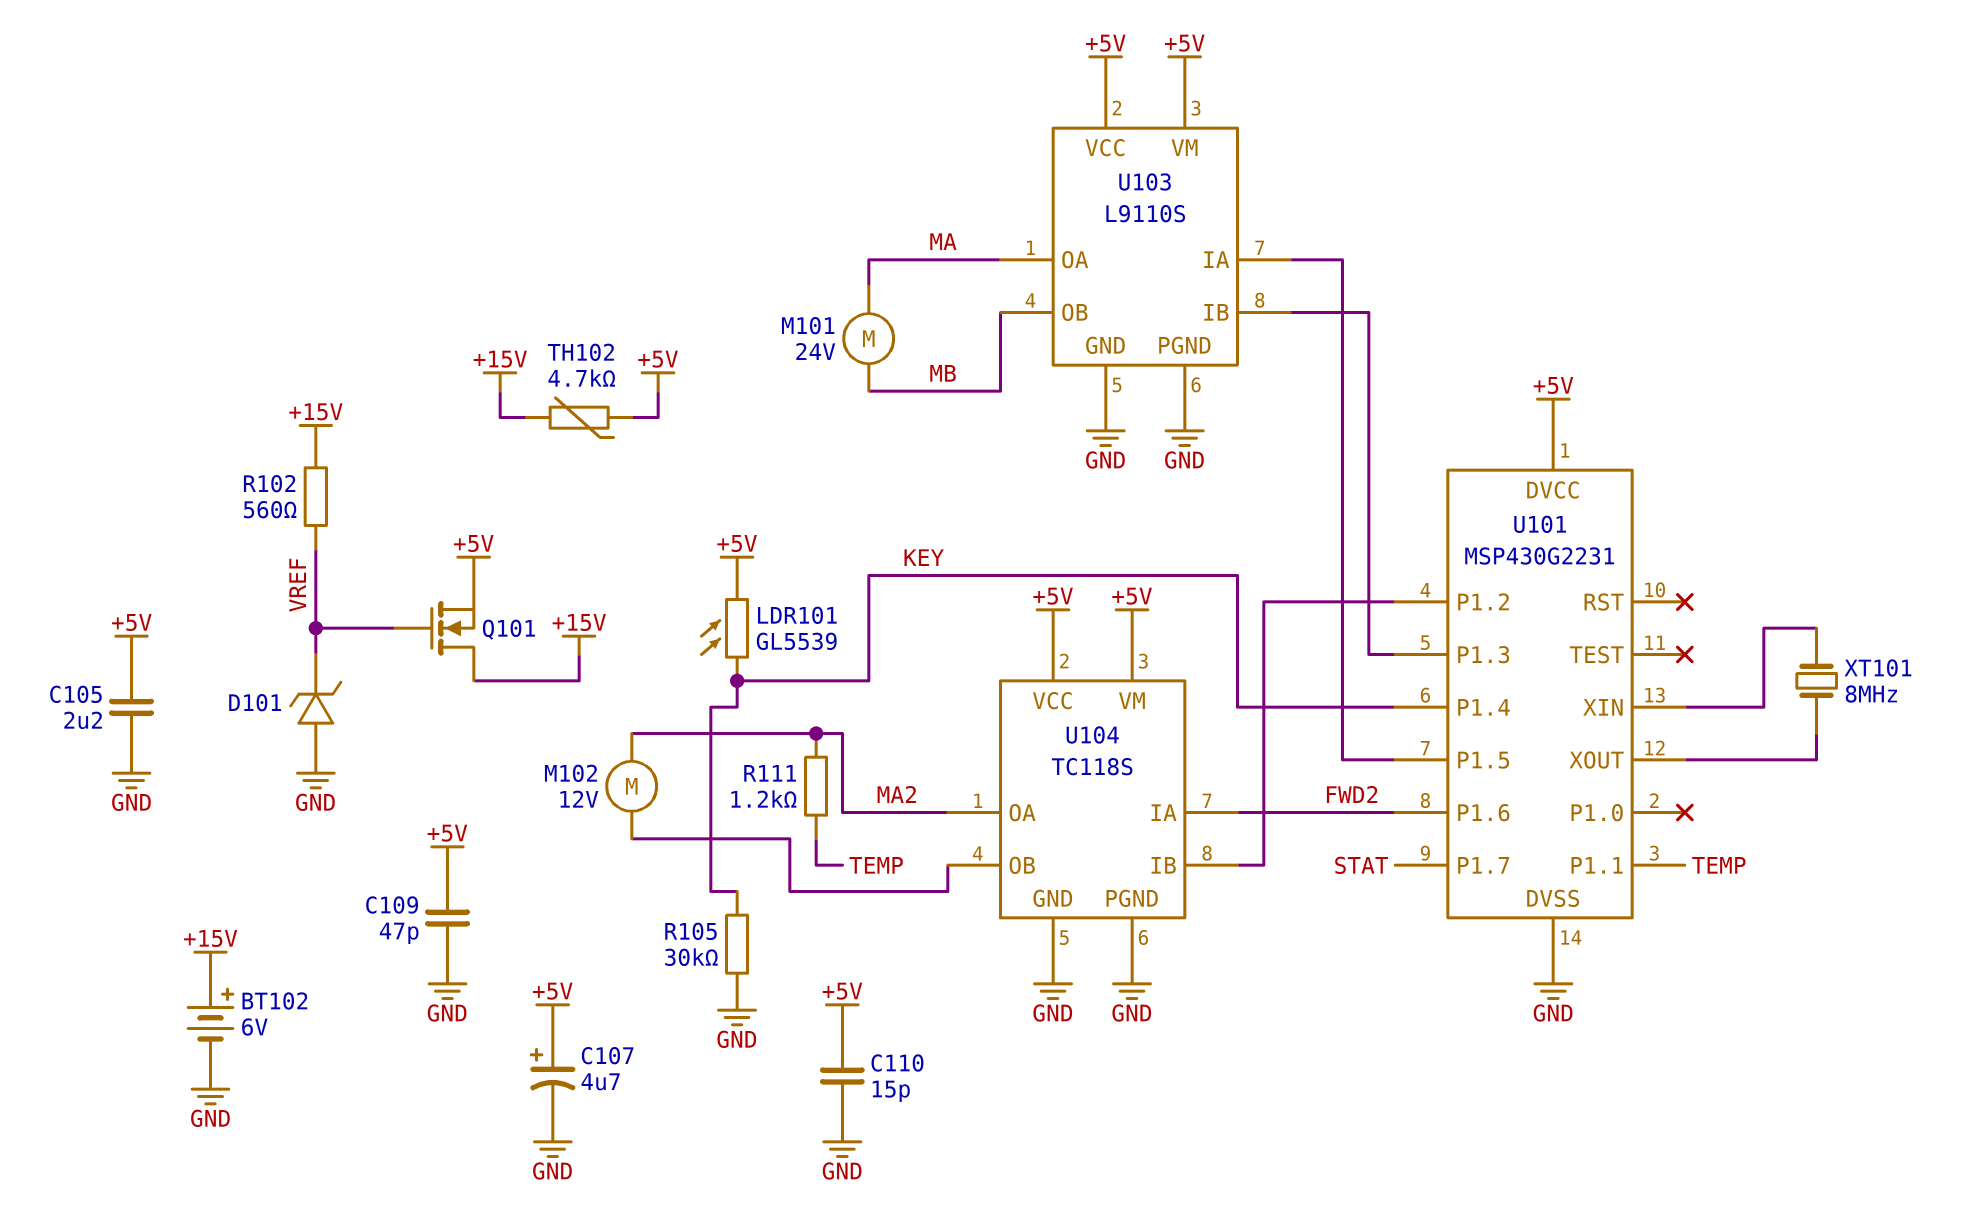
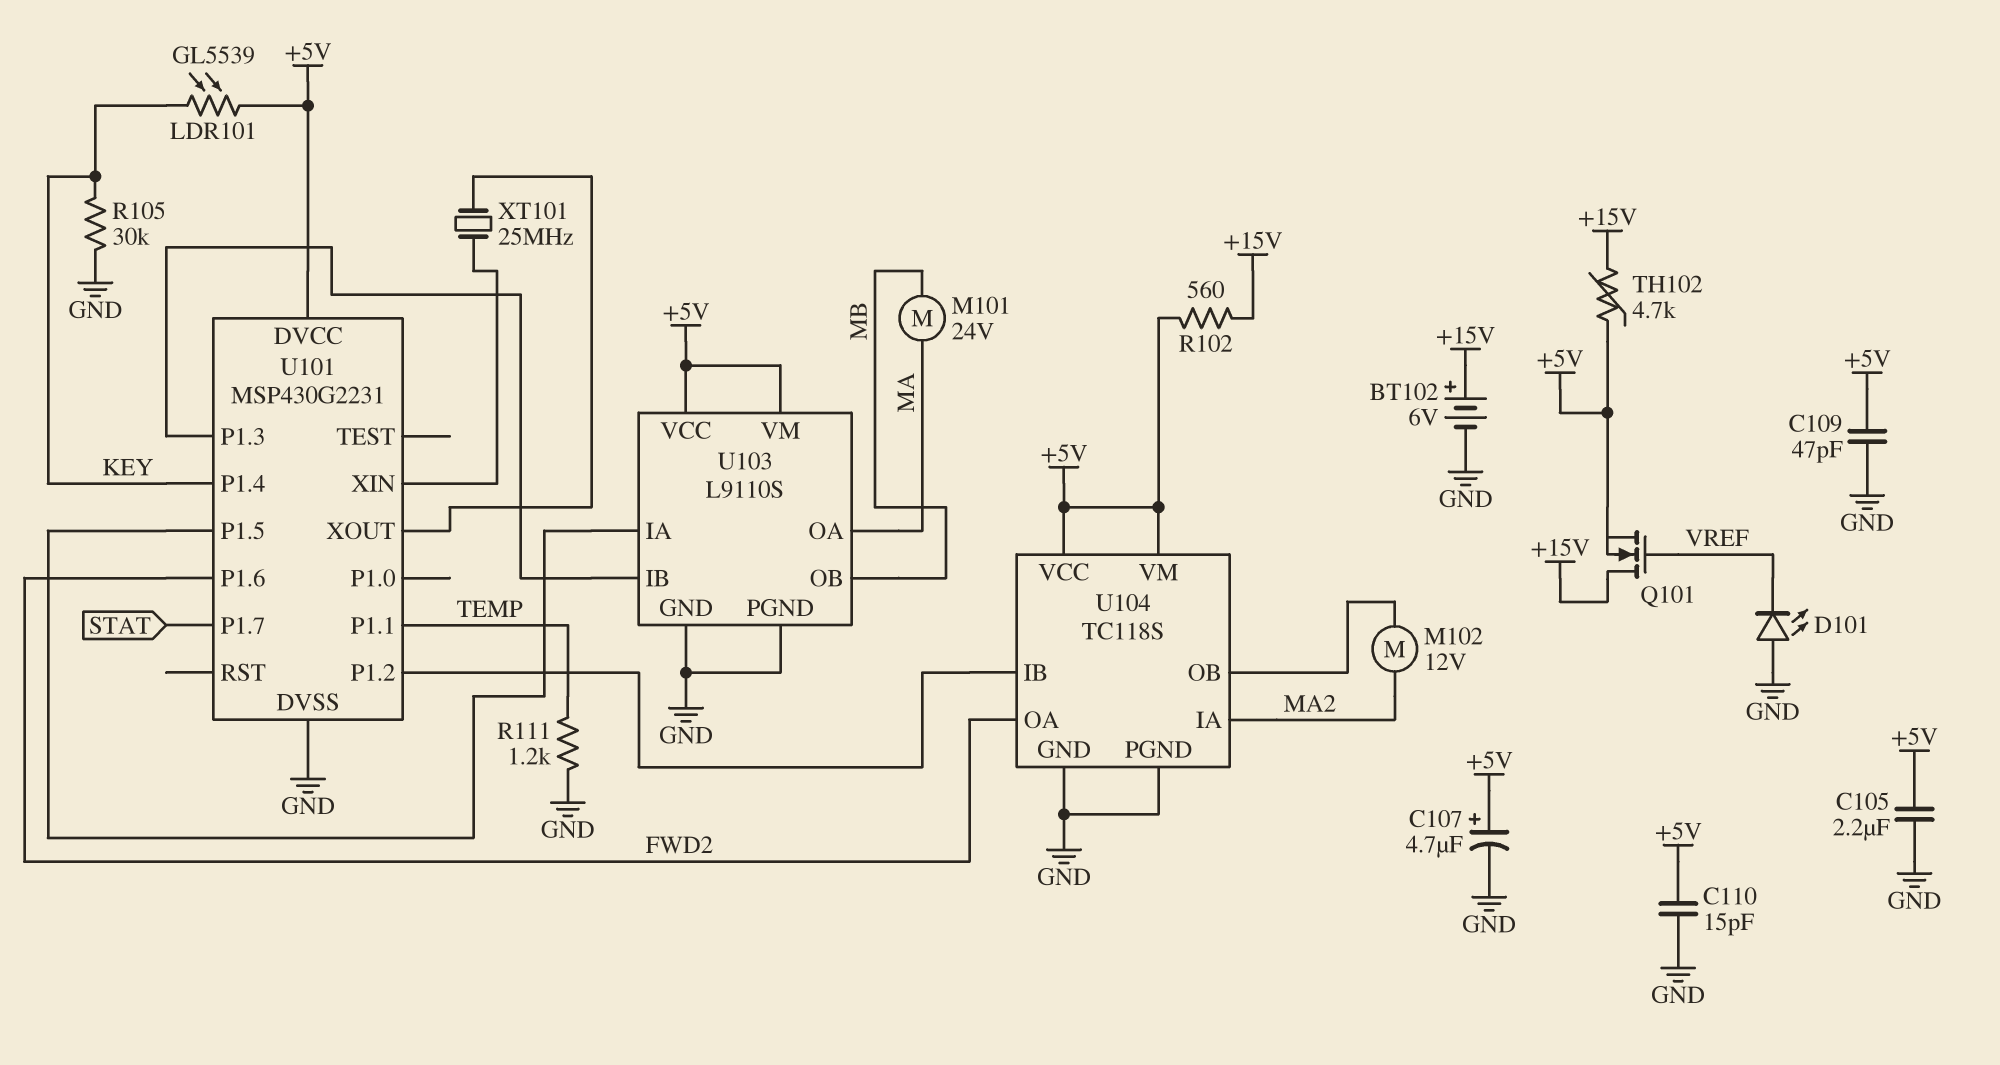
D101: zener (A GND, K VREF) -> LED (A GND, K VREF)
R102: 560 (+15V, VREF) -> 560 (+5V, +15V)
R111: 1.2k (MA2, TEMP) -> 1.2k (GND, TEMP)
U104 pin IA: FWD2 -> MA2
U104 pin OA: MA2 -> FWD2
XT101: 8MHz (U101/XIN, U101/XOUT) -> 25MHz (U101/XIN, U101/XOUT)

